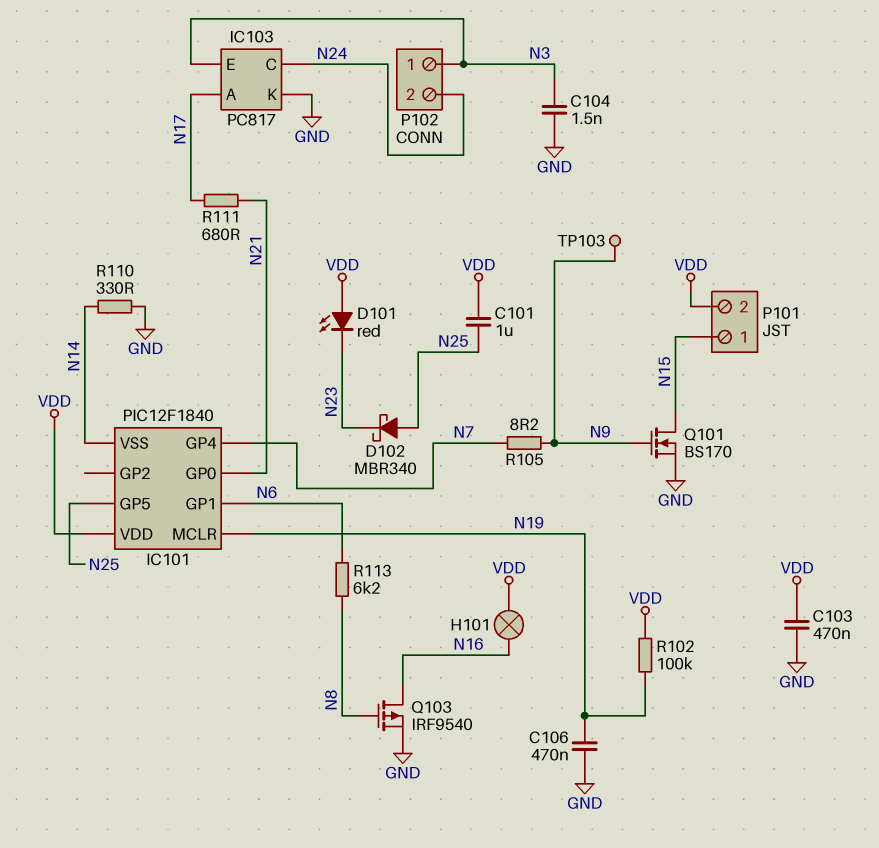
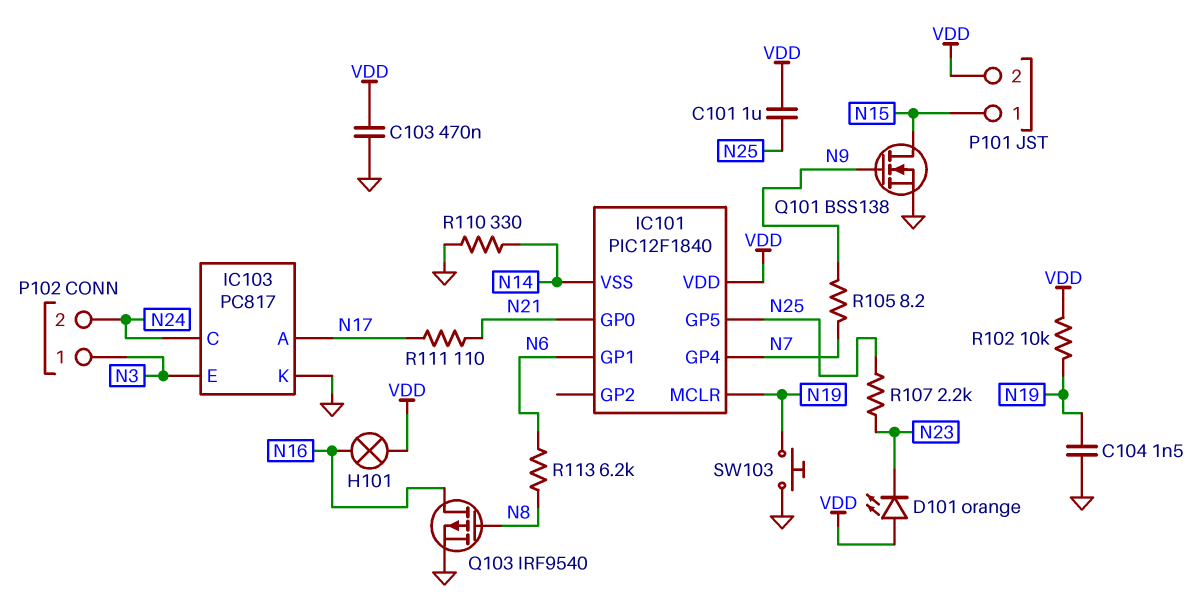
C104: 1.5nF (GND, N3) -> 1.5nF (GND, N19)
C106: 470nF (GND, N19) -> none
D101: LED red (A VDD, K N23) -> LED orange (A VDD, K N23)
D102: schottky MBR340 (A N25, K N23) -> none
Q101: NMOS BS170 (G N9, D N15, S GND) -> NMOS BSS138 (G N9, D N15, S GND)
R102: 100k (N19, VDD) -> 10k (N19, VDD)
R107: none -> 2.2k (N23, N25)
R111: 680 (N17, N21) -> 110 (N17, N21)
SW103: none -> button (GND, N19)
TP103: test point (N9) -> none

